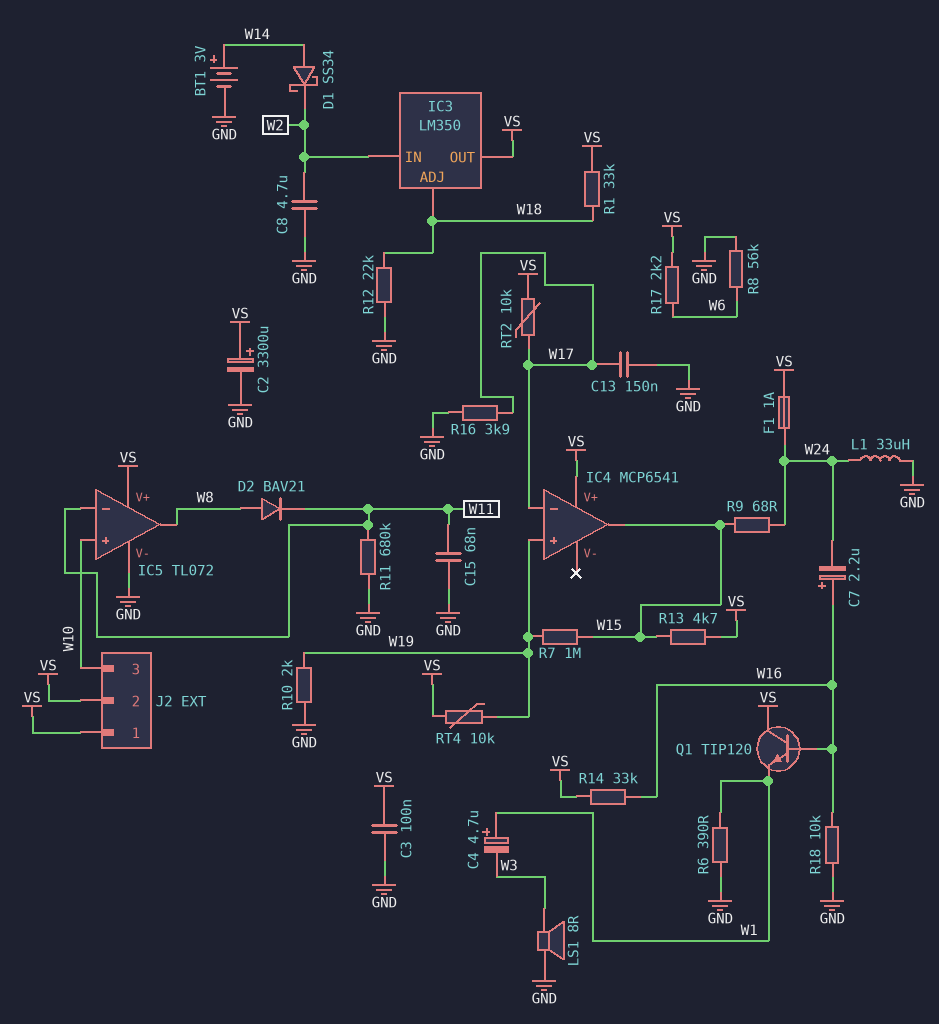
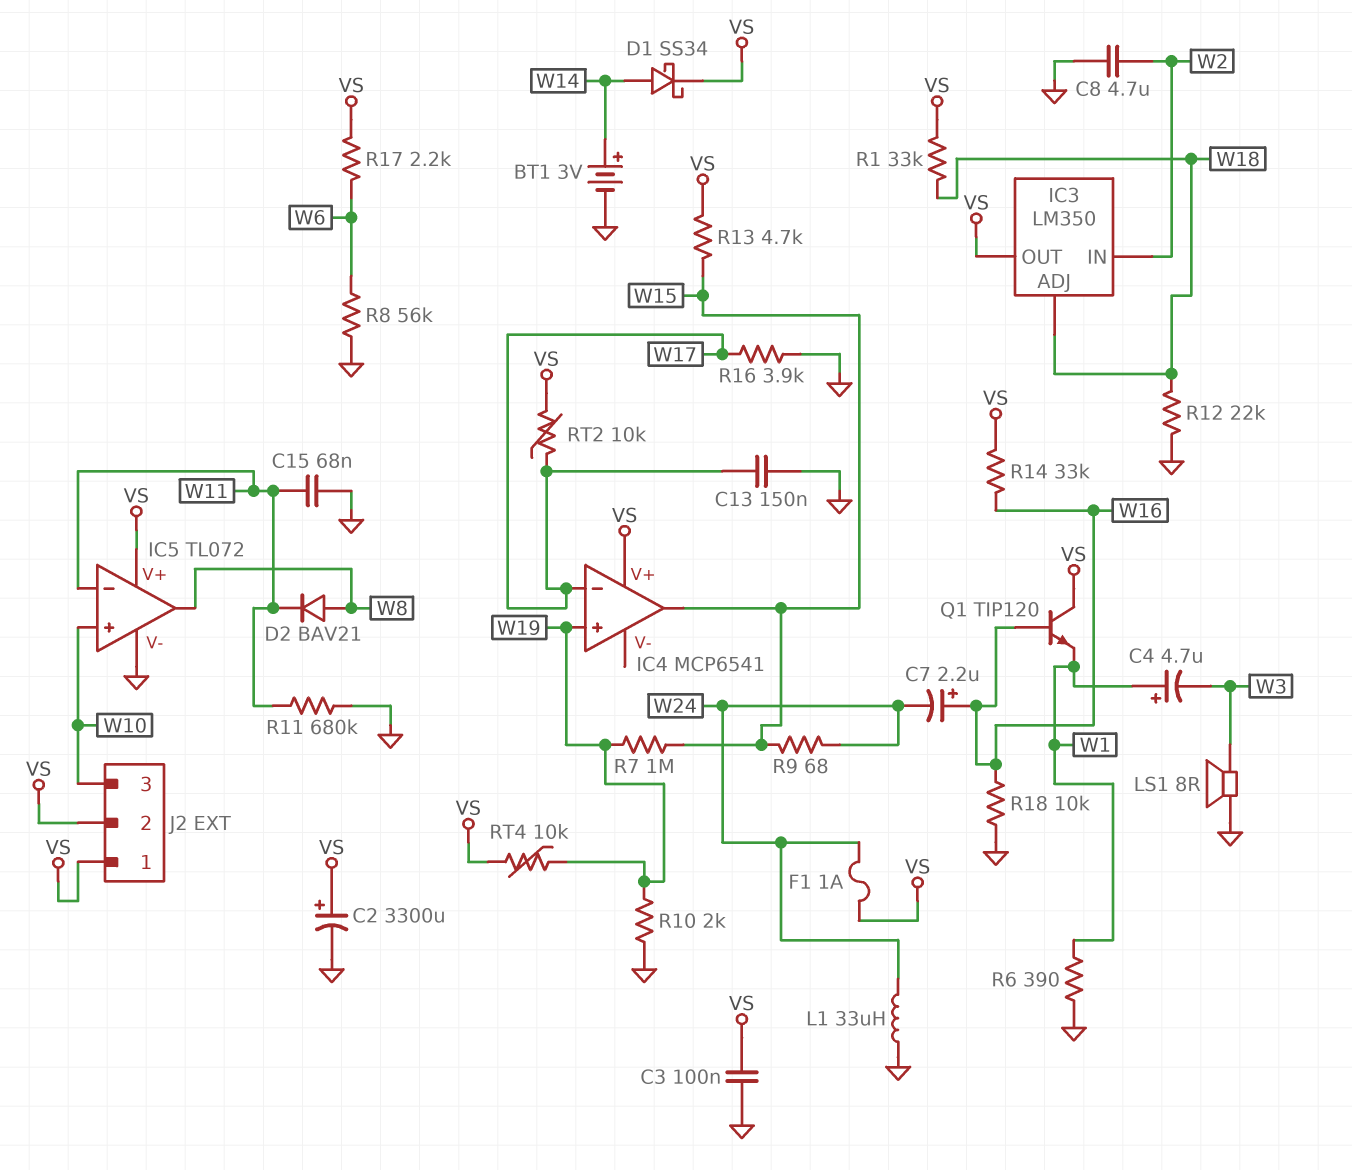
D1: schottky SS34 (A W14, K W2) -> schottky SS34 (A W14, K VS)

